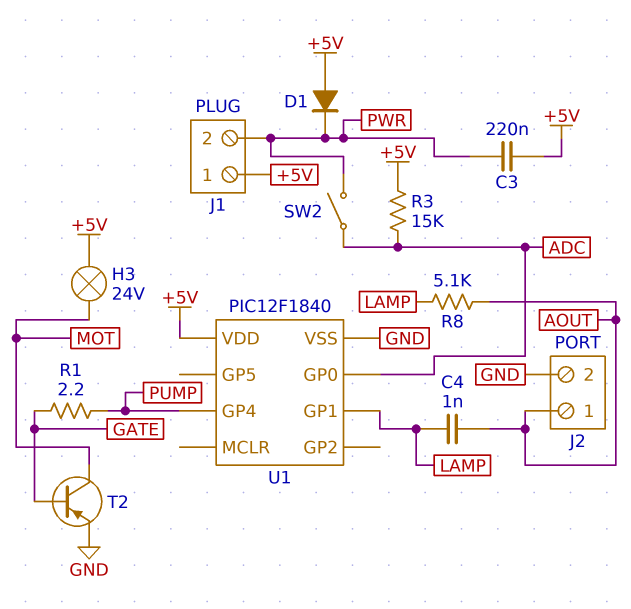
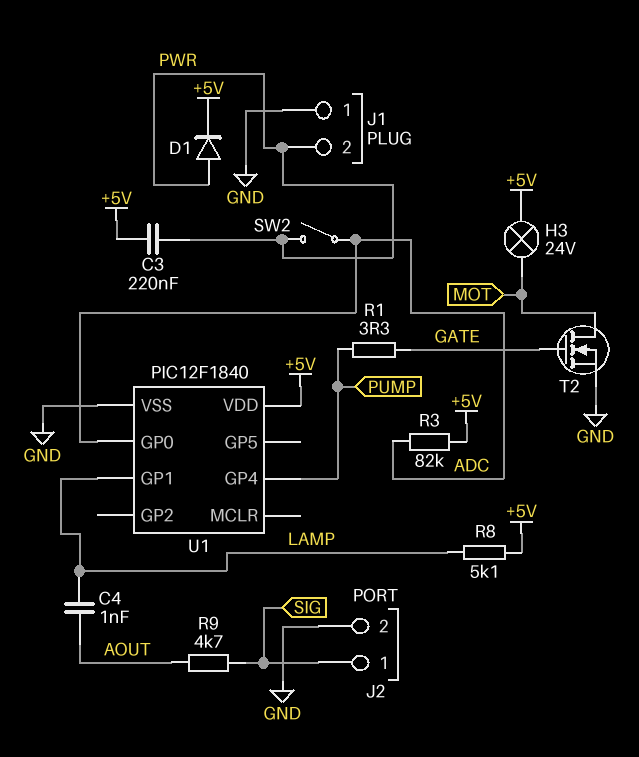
D1: diode (A +5V, K PWR) -> diode (A PWR, K +5V)
J1 pin 1: +5V -> GND
J2 pin 1: AOUT -> SIG
R1: 2.2 (GATE, PUMP) -> 3.3 (GATE, PUMP)
R3: 15k (+5V, ADC) -> 82k (+5V, ADC)
R8: 5.1k (AOUT, LAMP) -> 5.1k (+5V, LAMP)
R9: none -> 4.7k (AOUT, SIG)
T2: PNP (B GATE, C MOT, E GND) -> NMOS (G GATE, D MOT, S GND)

